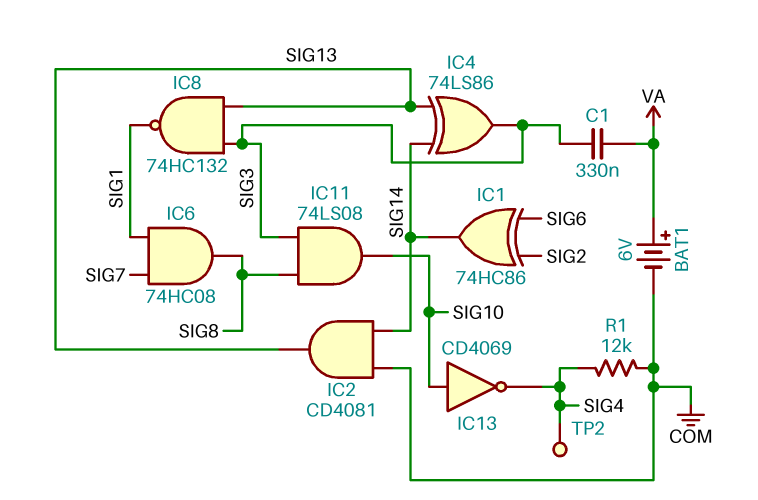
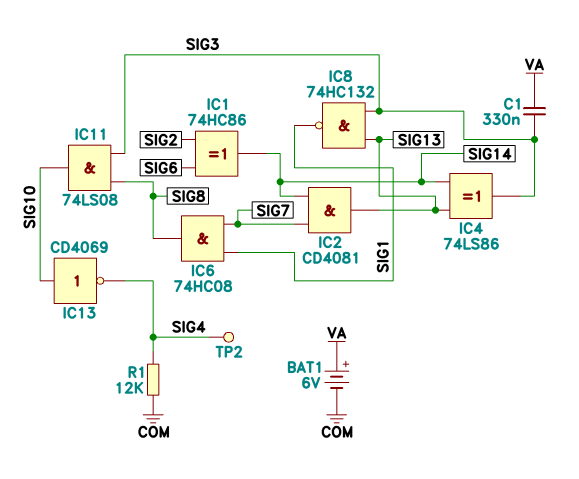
IC2: AND CD4081 (in COM, in SIG14, out SIG13) -> AND CD4081 (in SIG7, in SIG14, out SIG13)

